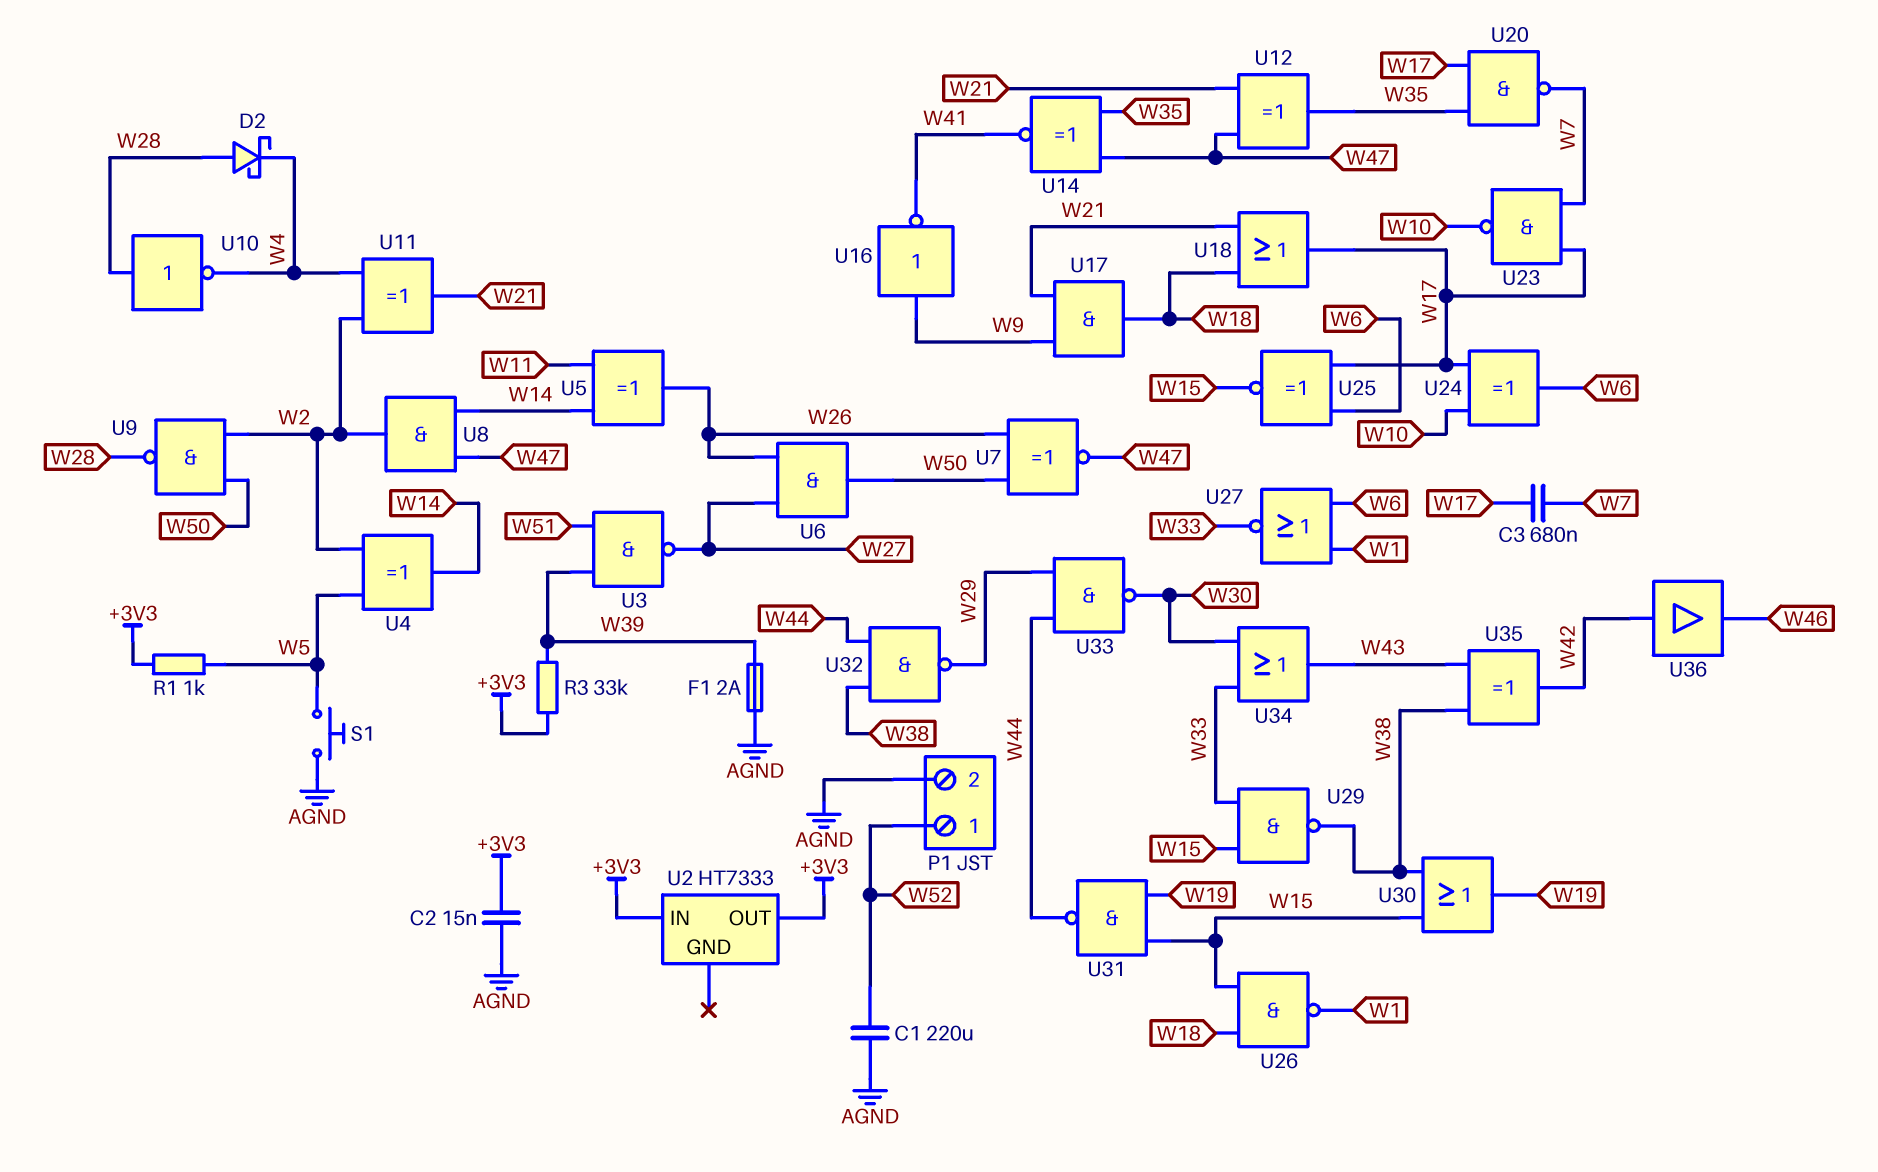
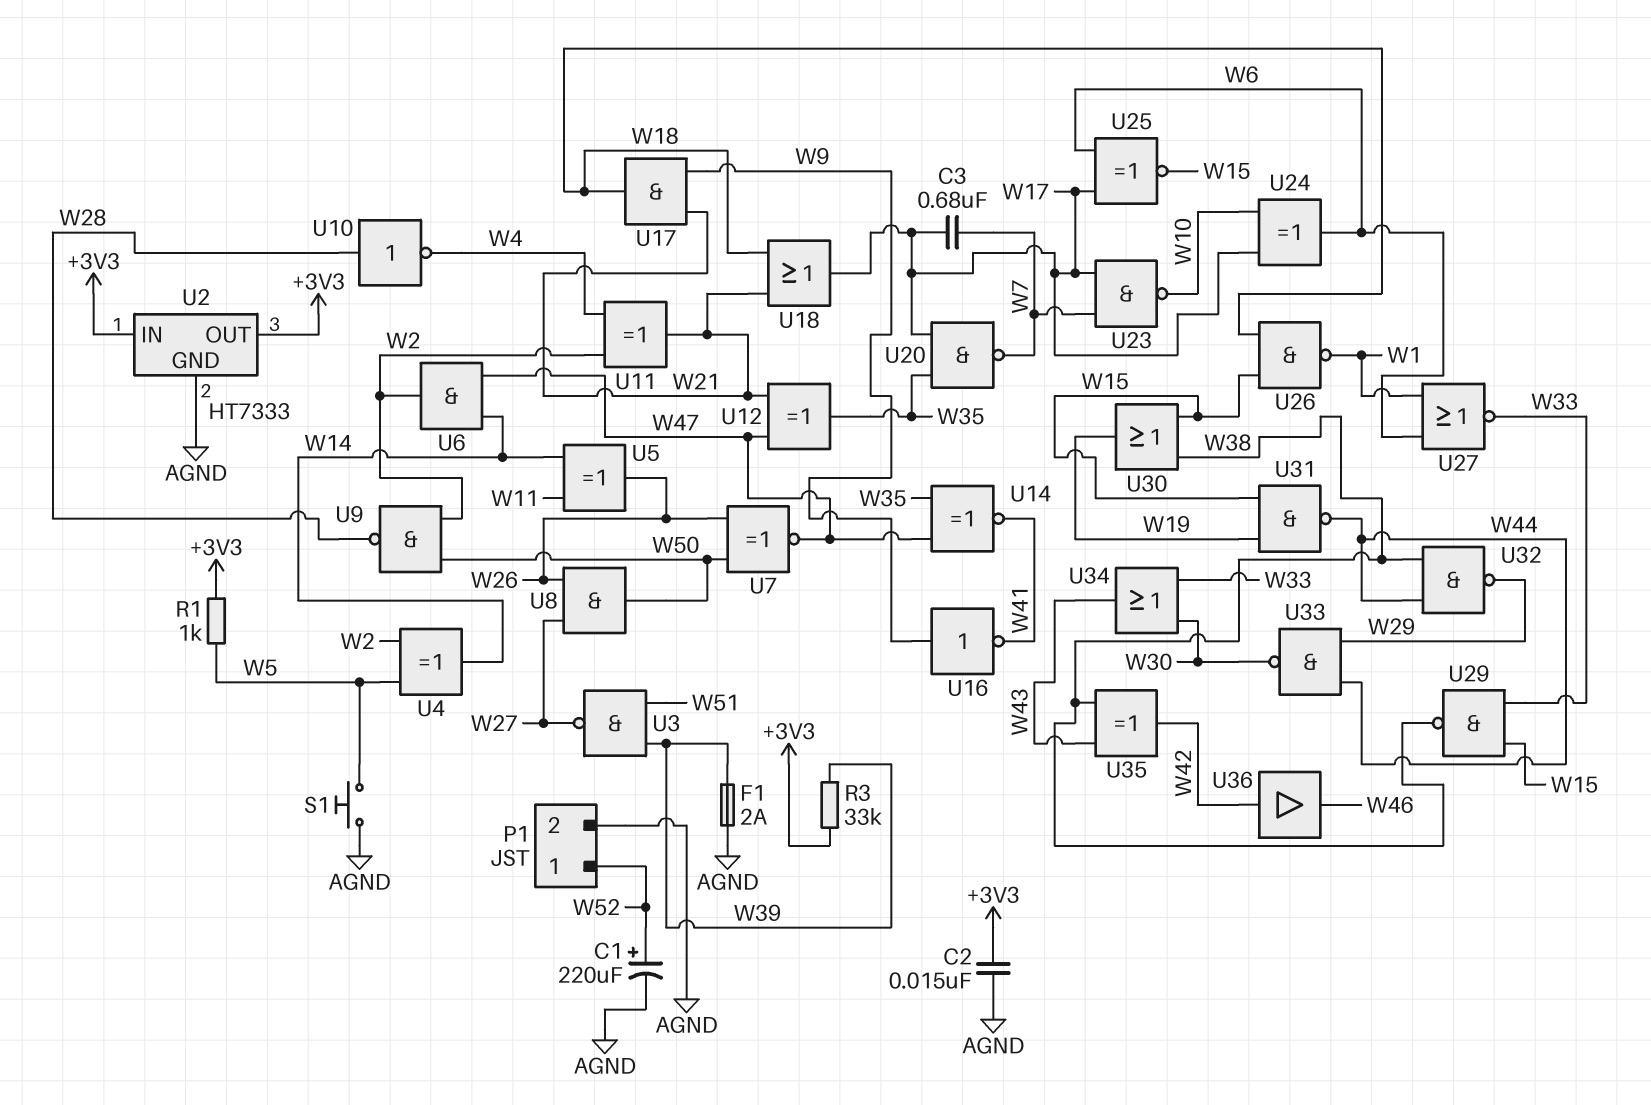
C1: 220uF (AGND, W52) -> 220uF (plus W52, minus AGND)
D2: schottky (A W28, K W4) -> none
U2 pin GND: none -> AGND
U6: AND (in W26, in W27, out W50) -> AND (in W14, in W47, out W2)
U8: AND (in W14, in W47, out W2) -> AND (in W26, in W27, out W50)

